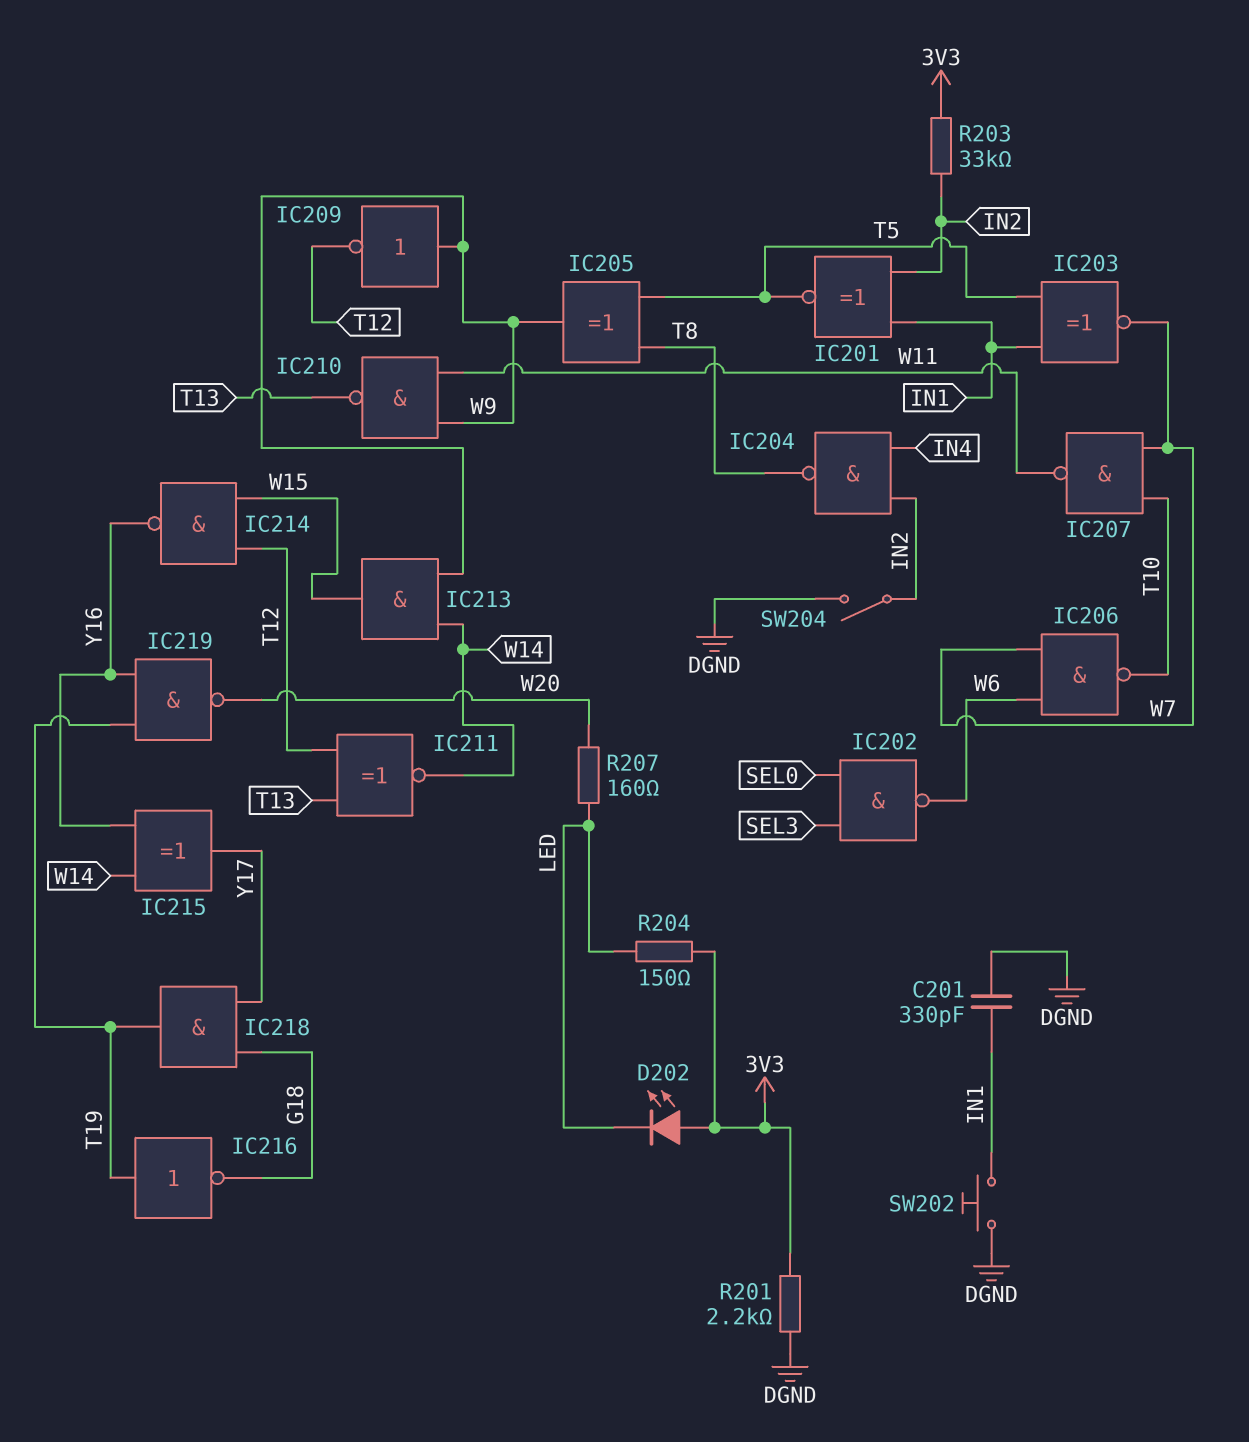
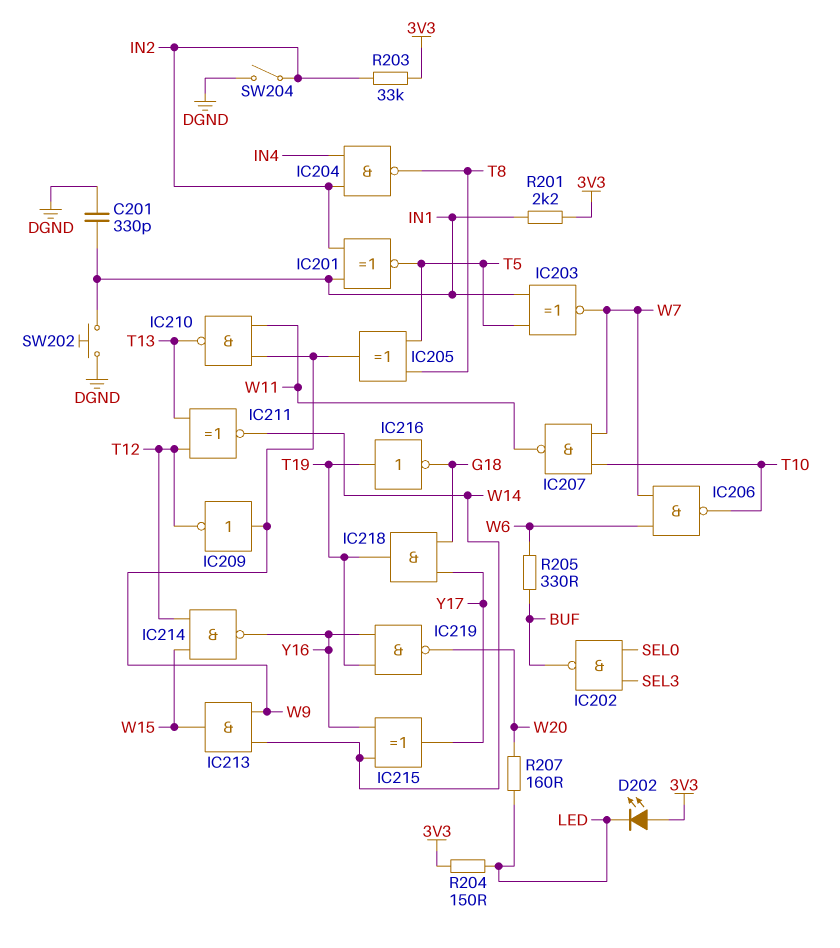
IC202: NAND (in SEL0, in SEL3, out W6) -> NAND (in SEL0, in SEL3, out BUF)
R201: 2.2k (3V3, DGND) -> 2.2k (3V3, IN1)
R205: none -> 330 (BUF, W6)

